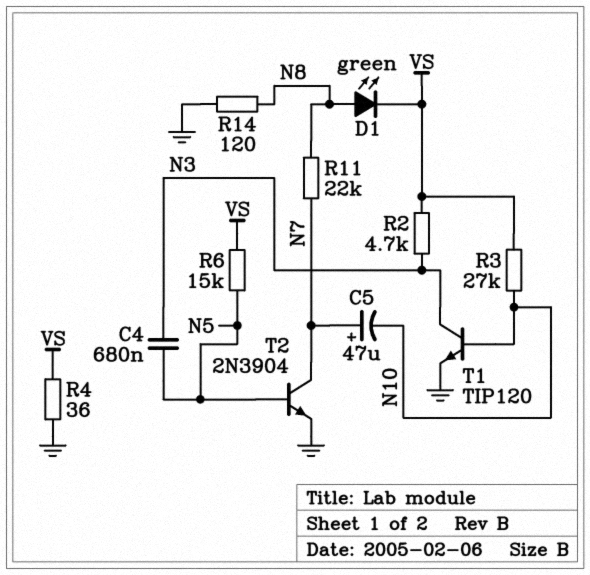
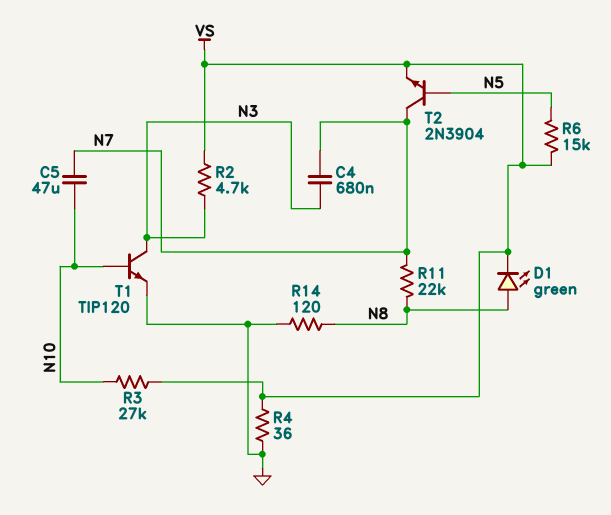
C4: 680nF (N3, N5) -> 680nF (N3, N7)
C5: 47uF (plus N7, minus N10) -> 47uF (N7, N10)
T2: NPN 2N3904 (B N5, C N7, E GND) -> NPN 2N3904 (B N5, C N7, E VS)

